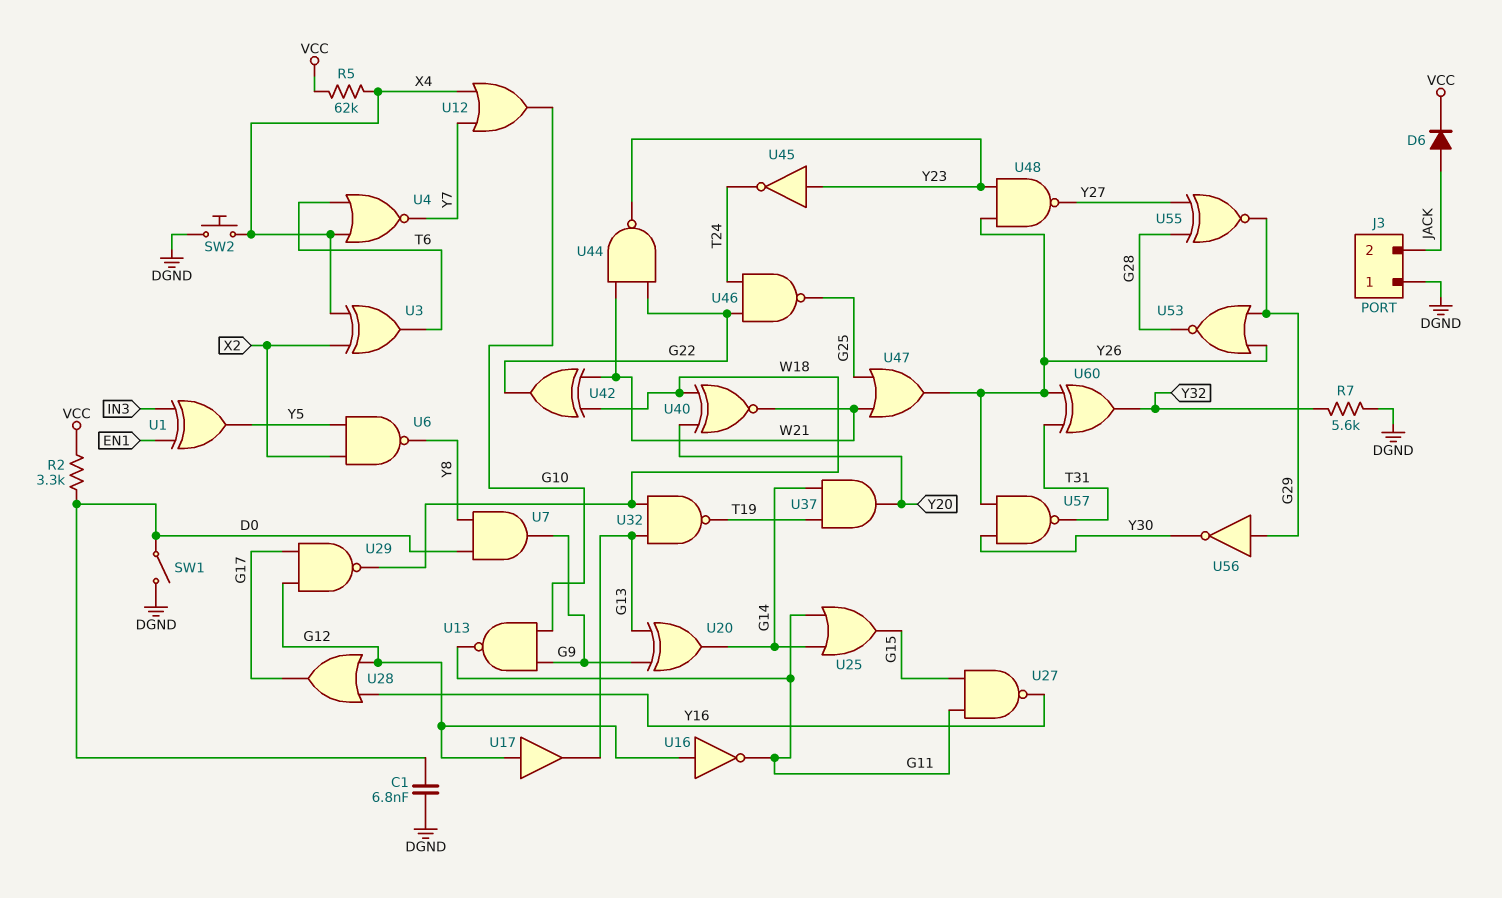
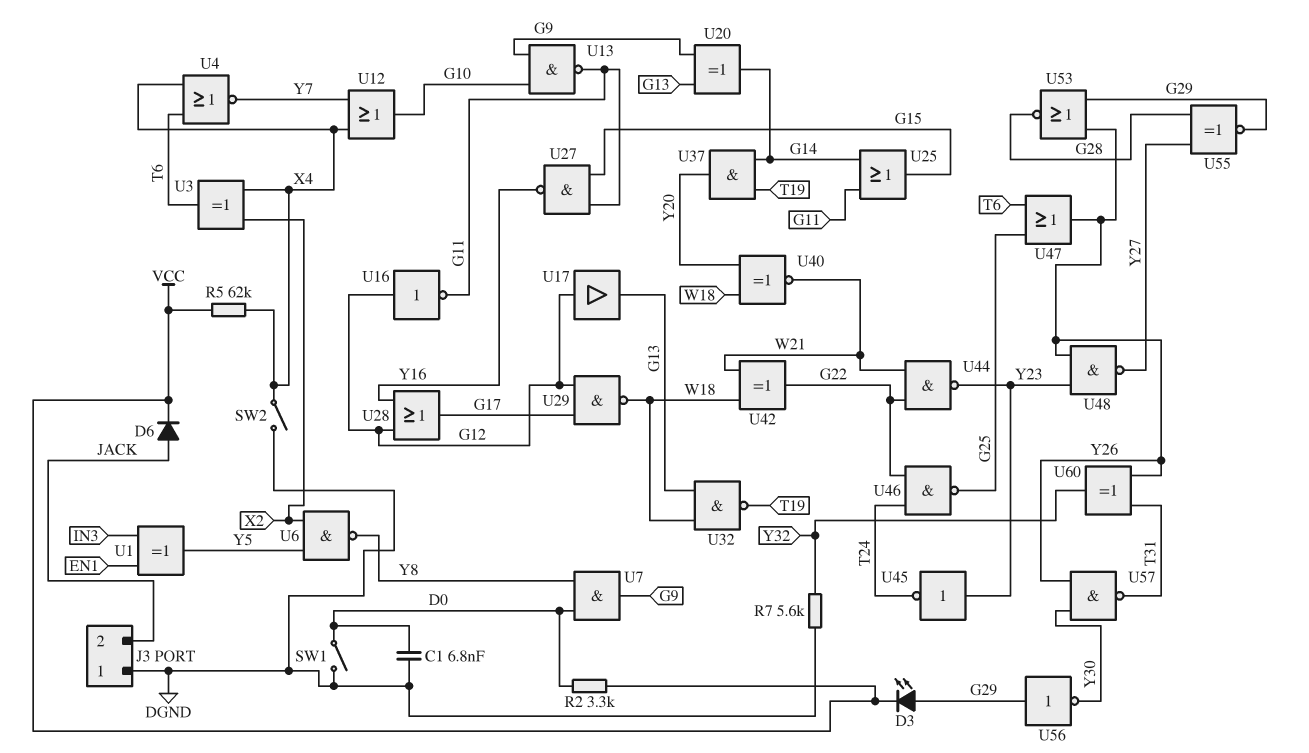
D3: none -> LED (A G29, K VCC)
SW2: button (DGND, X4) -> switch (DGND, X4)
U47: OR (in G25, in W21, out Y26) -> OR (in G25, in T6, out Y26)

